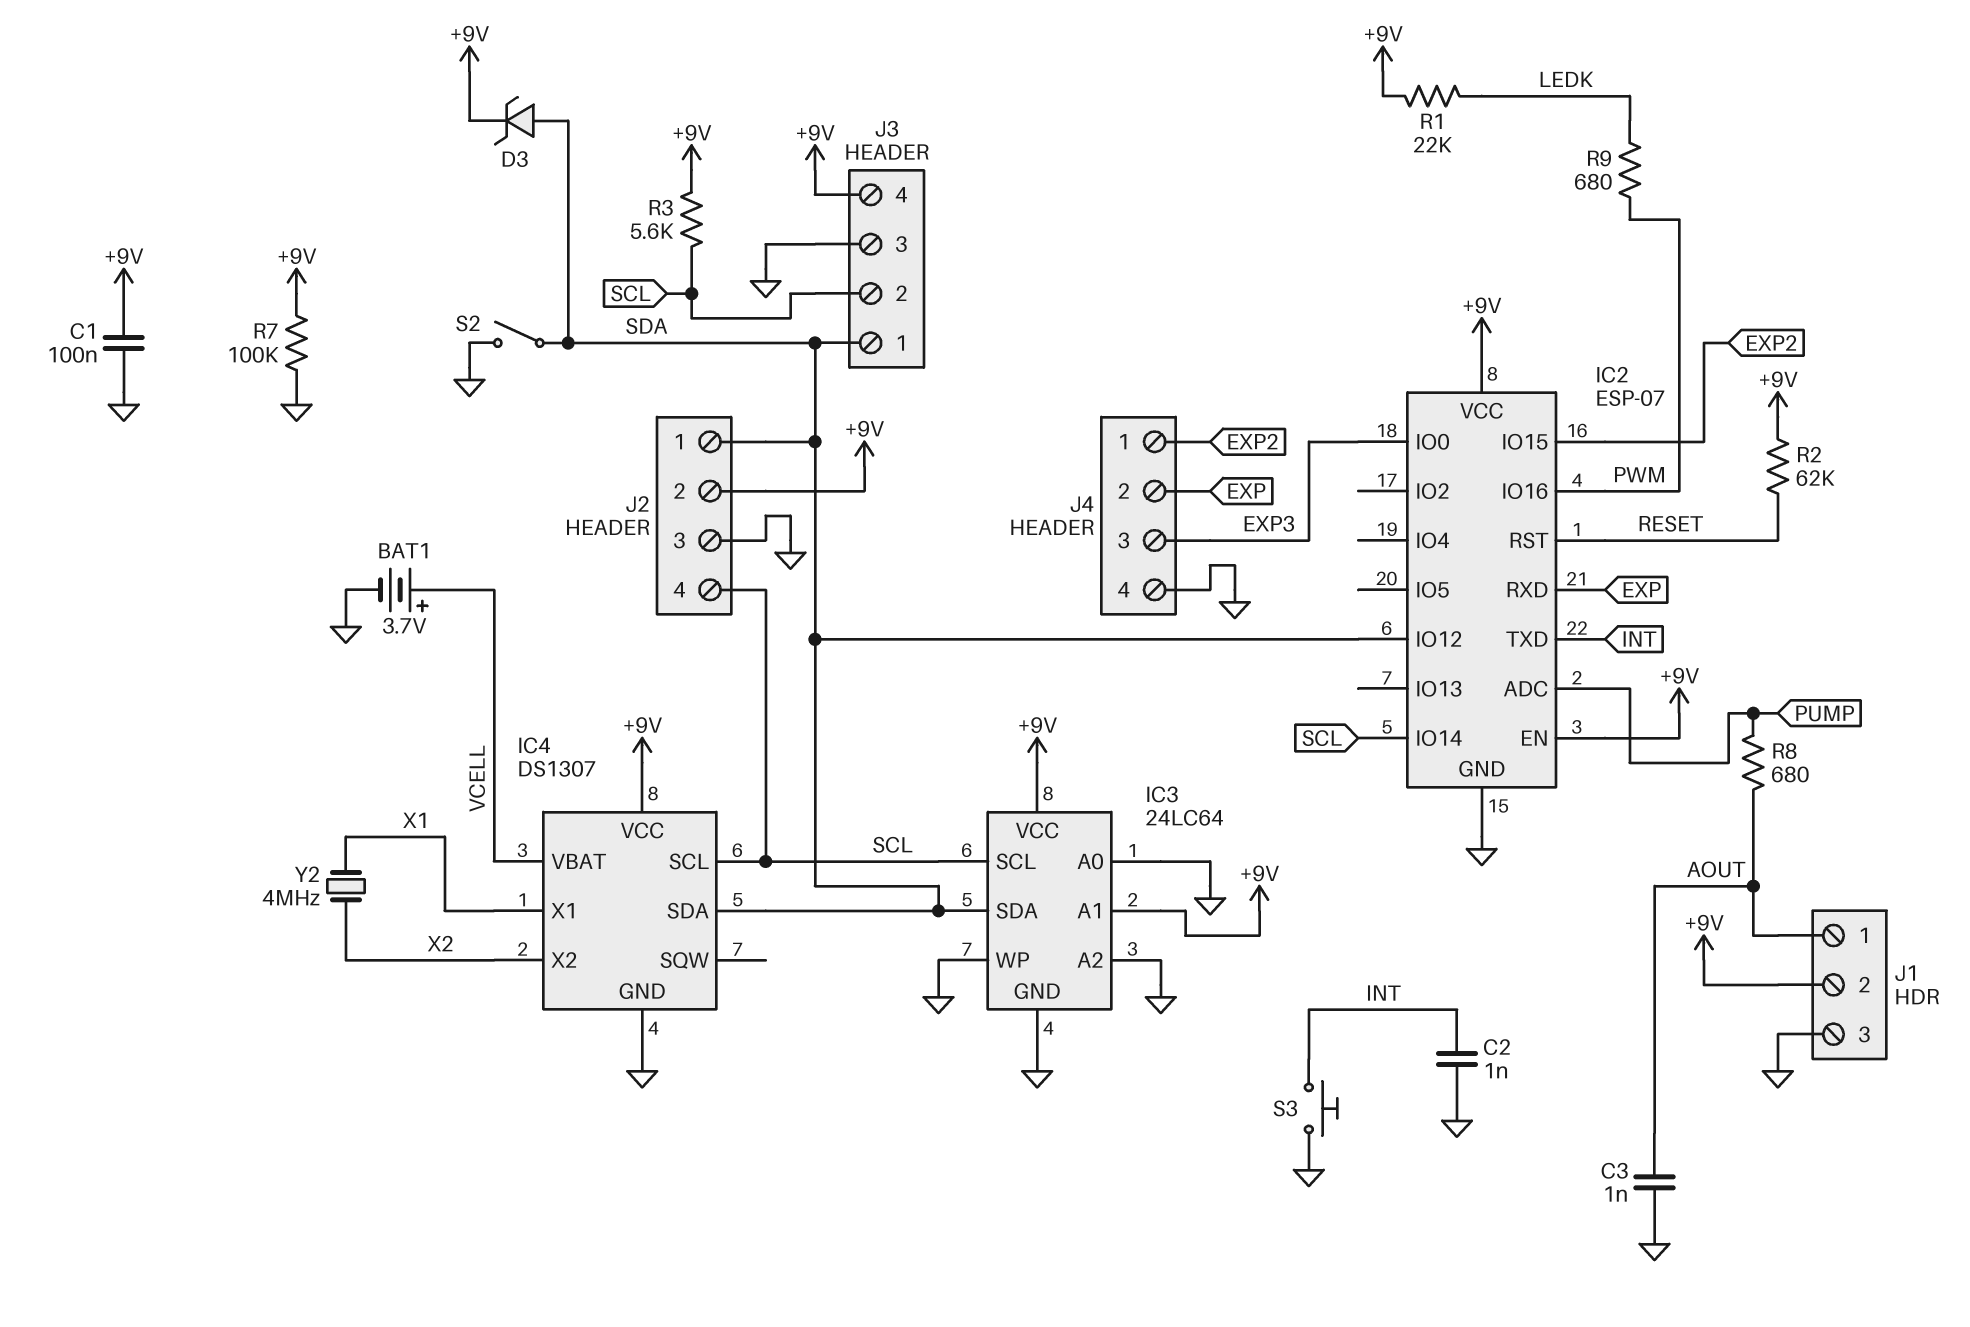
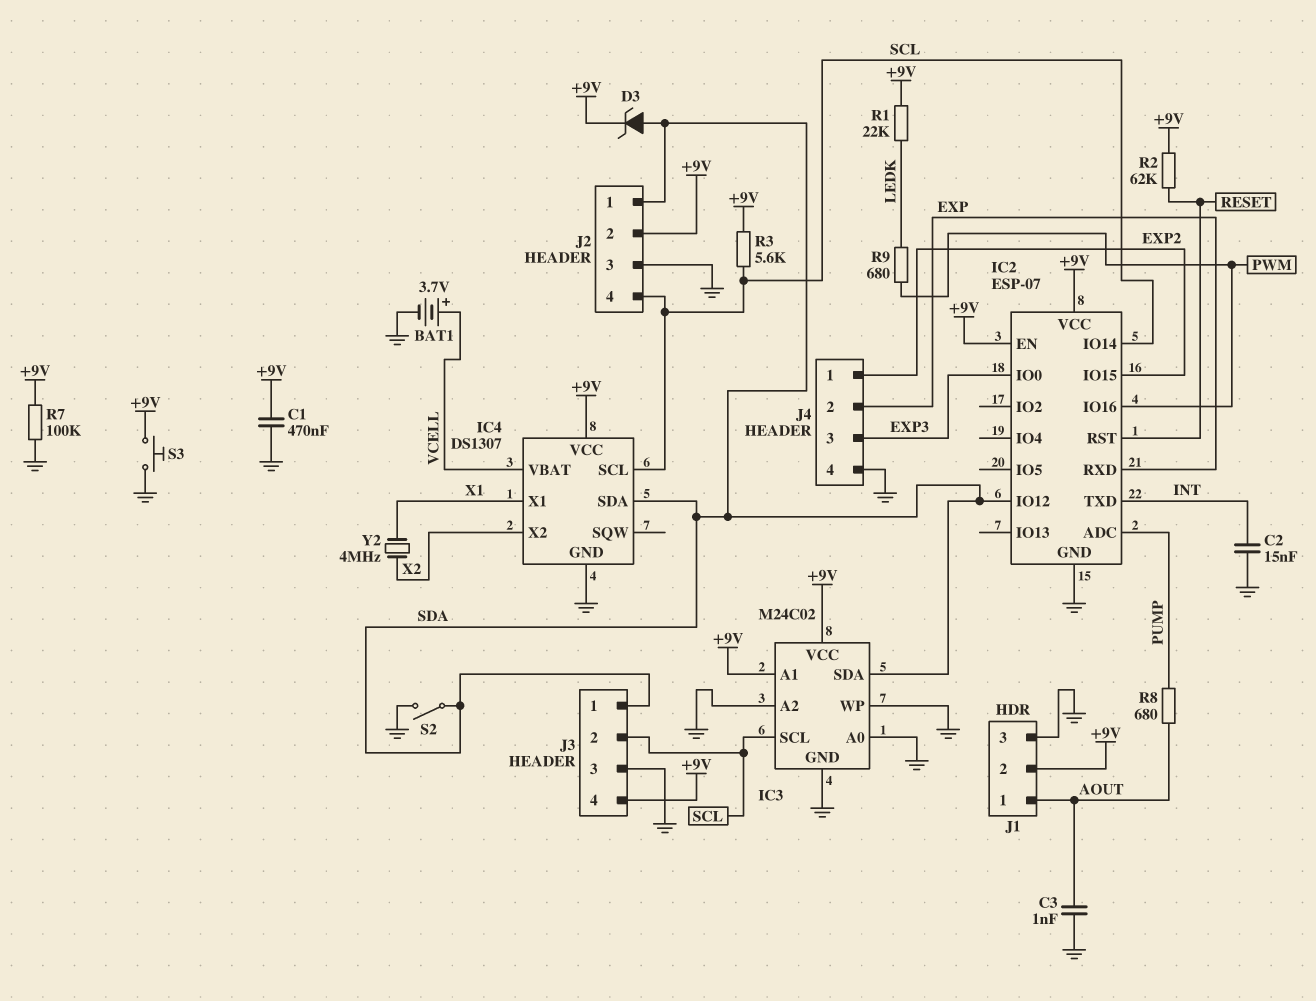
C1: 100nF (+9V, GND) -> 470nF (+9V, GND)
C2: 1nF (GND, INT) -> 15nF (GND, INT)
IC3: 24LC64 -> M24C02
S3: button (GND, INT) -> button (+9V, GND)

